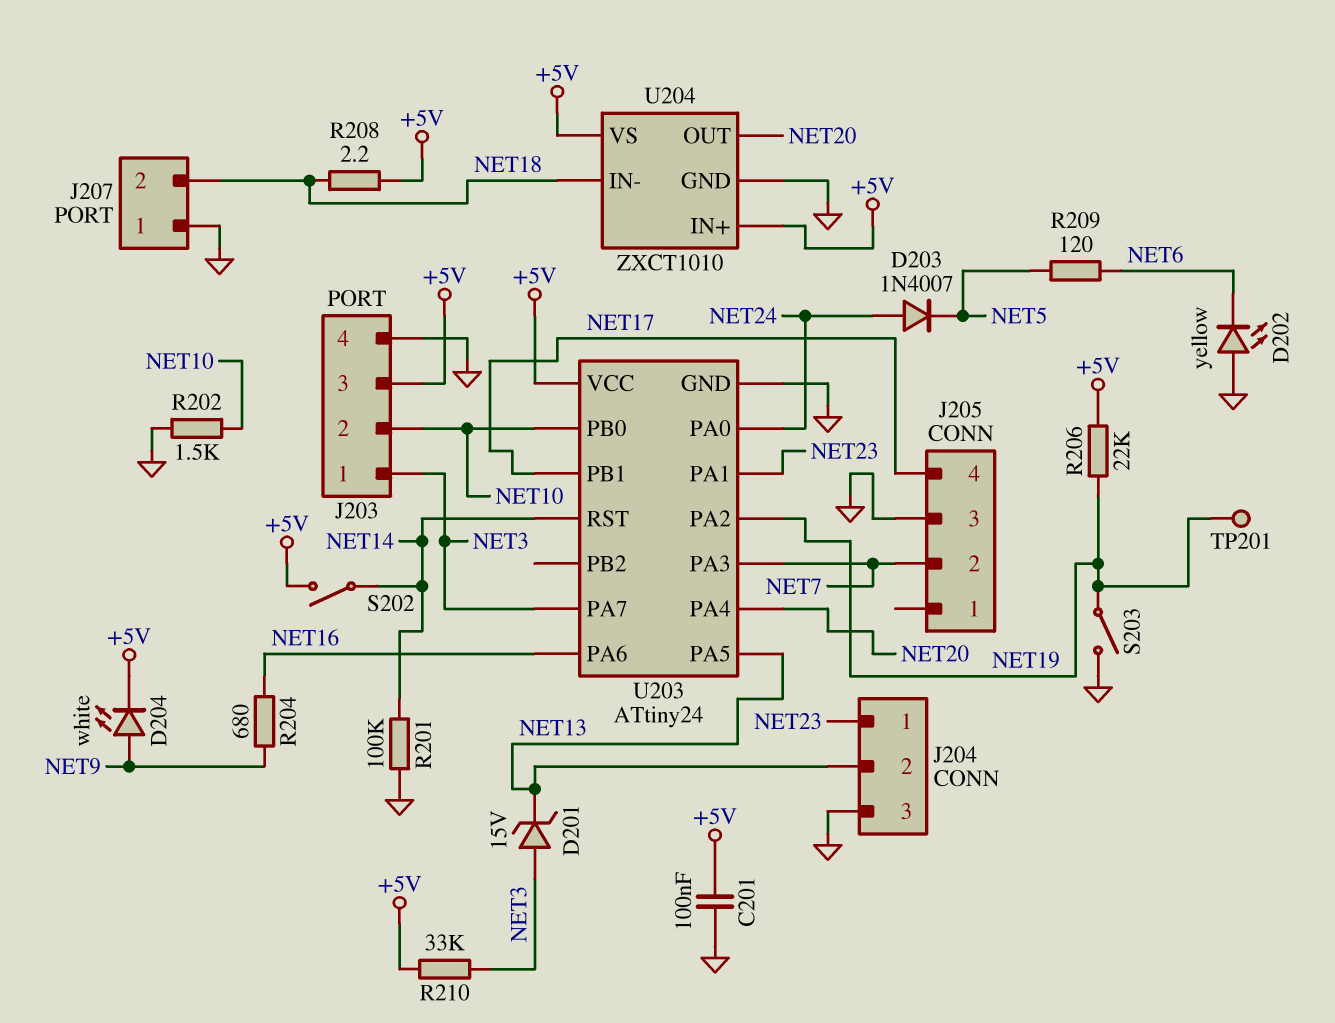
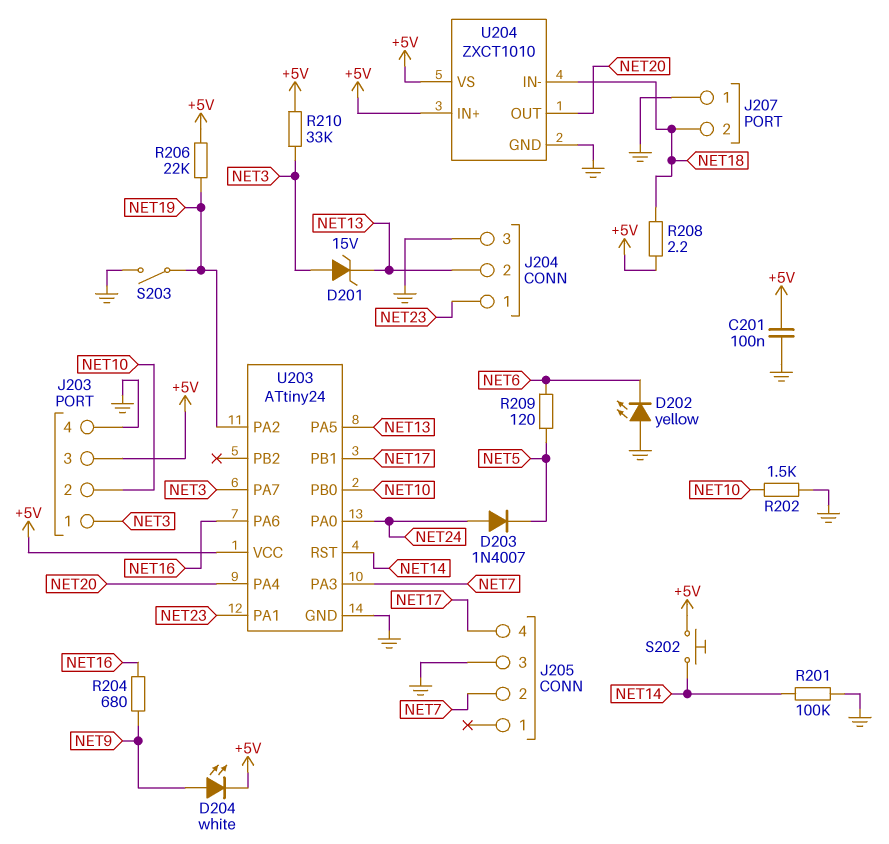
S202: switch (+5V, NET14) -> button (+5V, NET14)
TP201: test point (NET19) -> none

